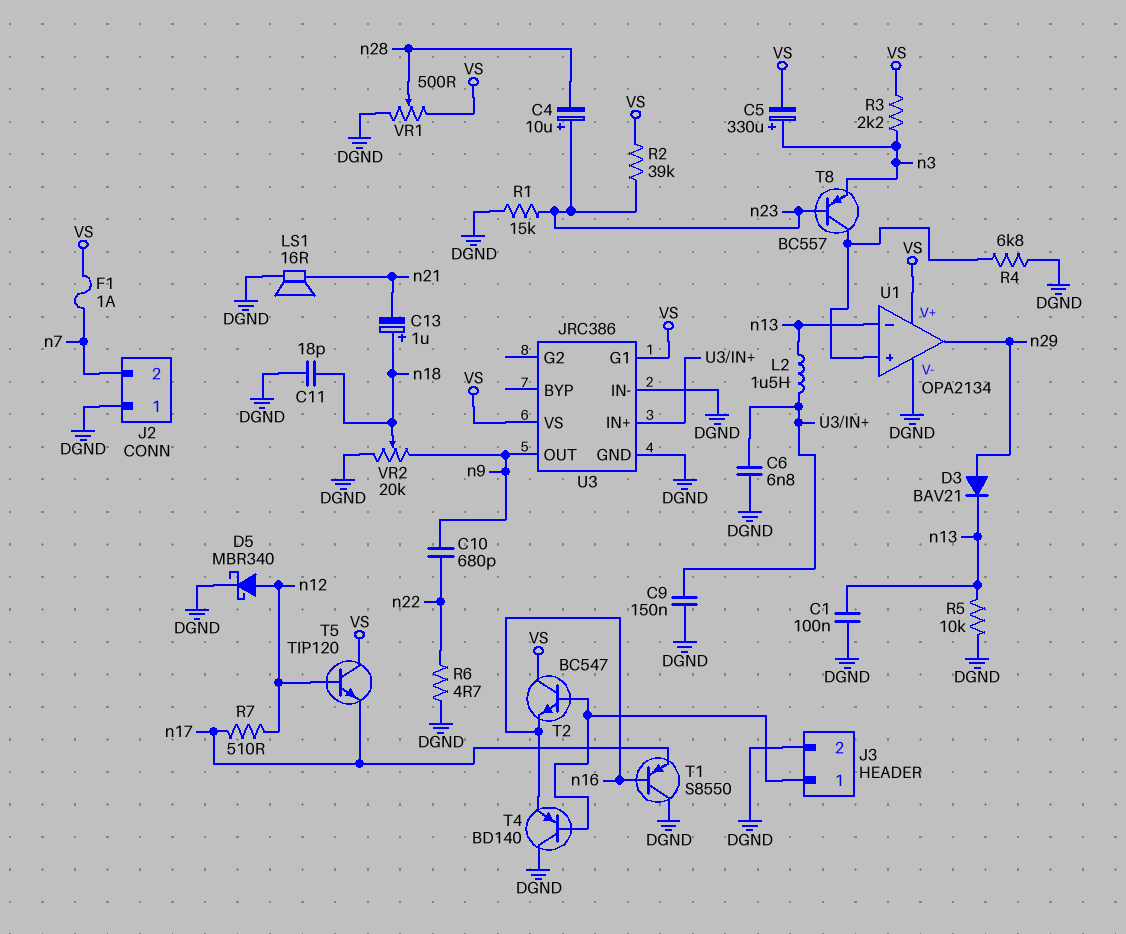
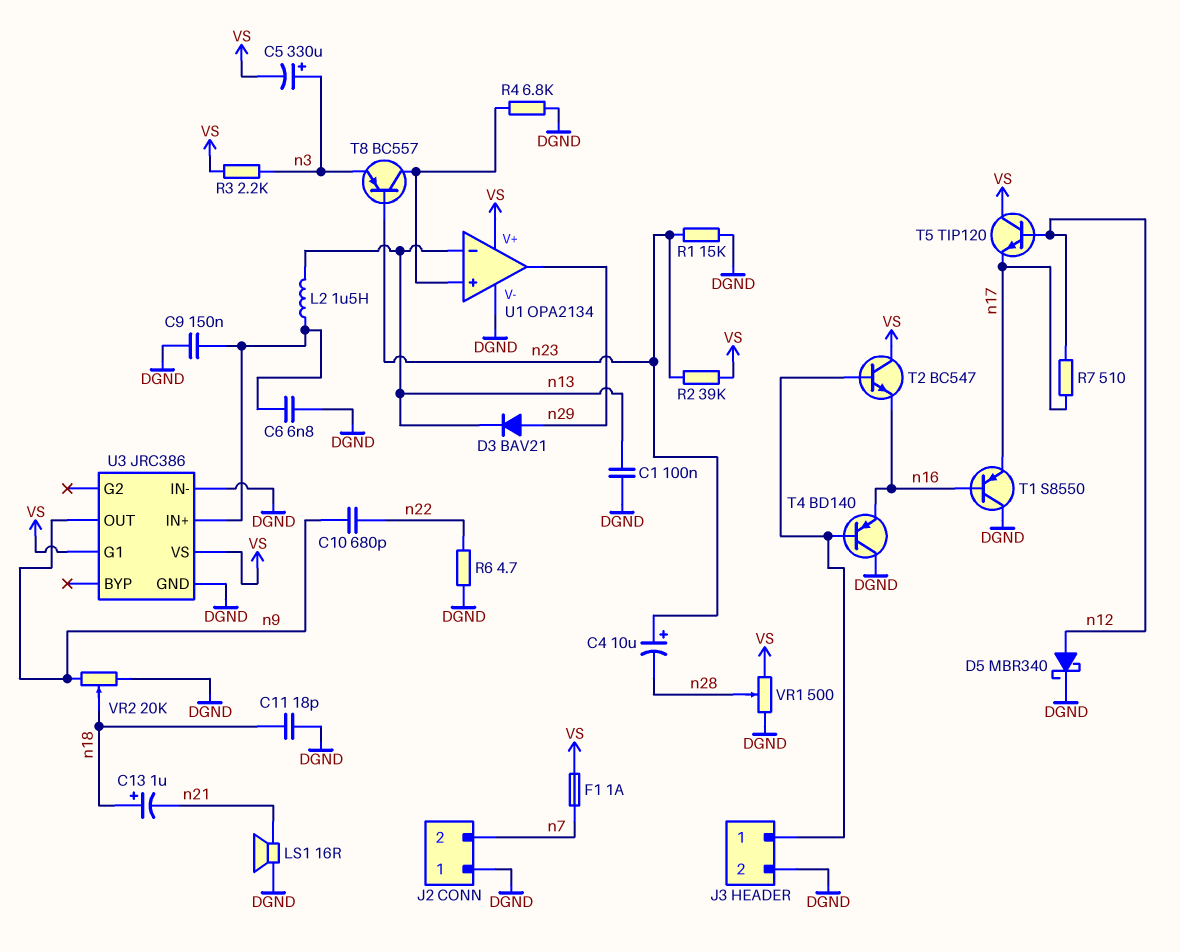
R5: 10k (DGND, n13) -> none

